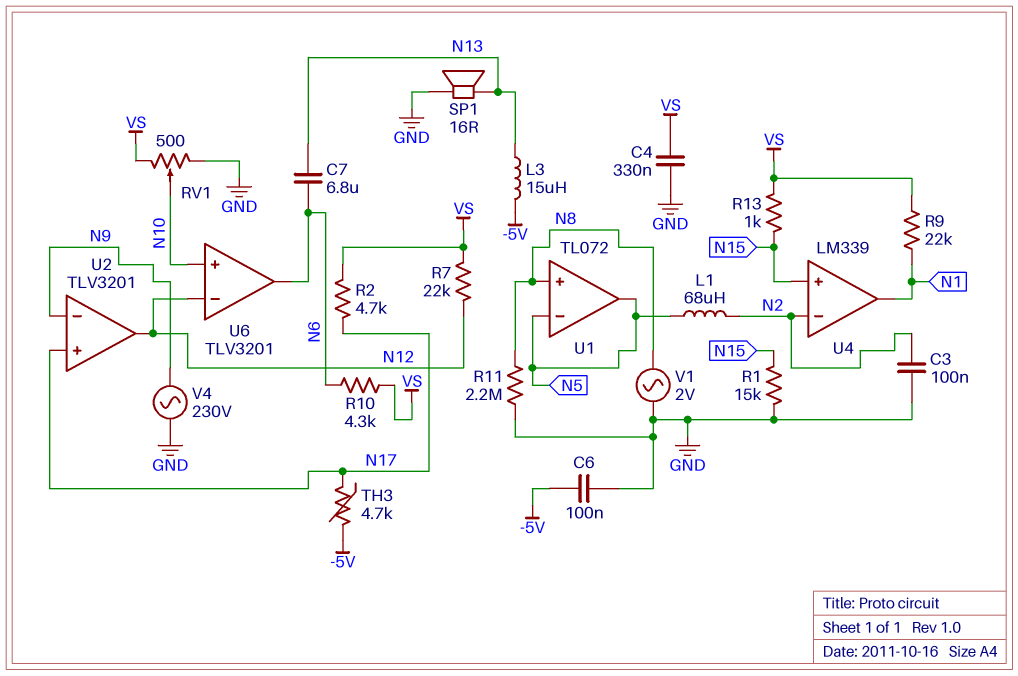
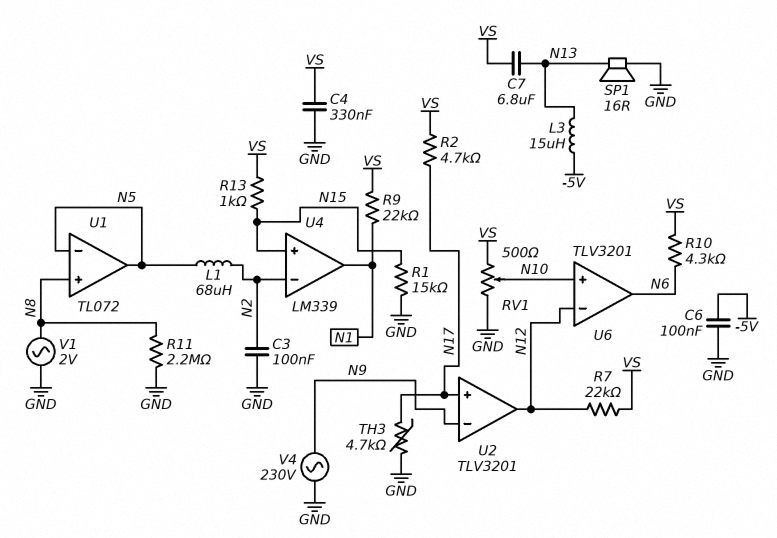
C7: 6.8uF (N6, N13) -> 6.8uF (N13, VS)
TH3: 4.7k (-5V, N17) -> 4.7k (GND, N17)

